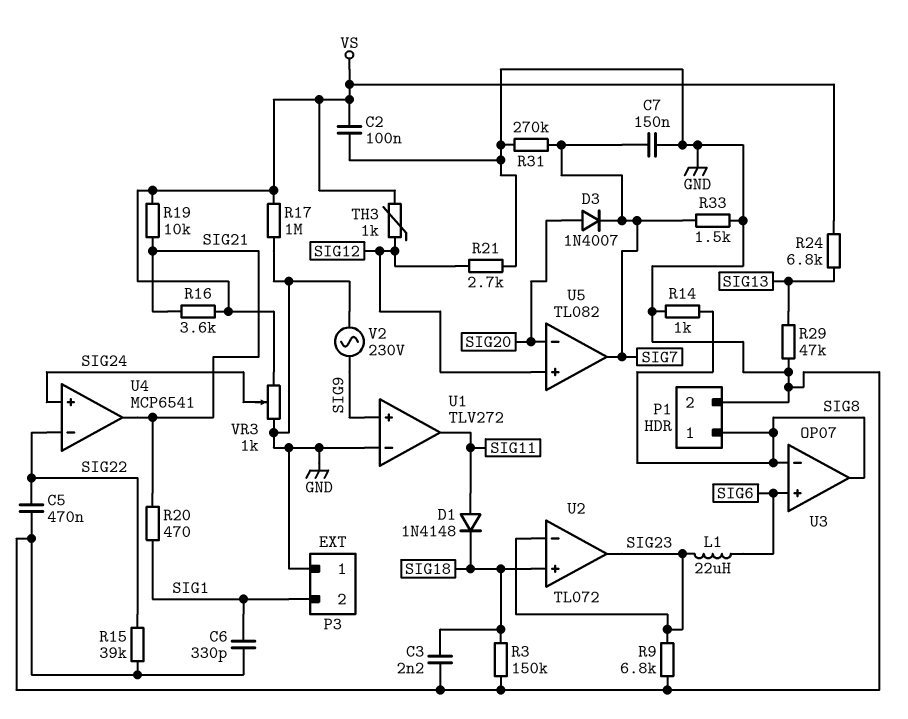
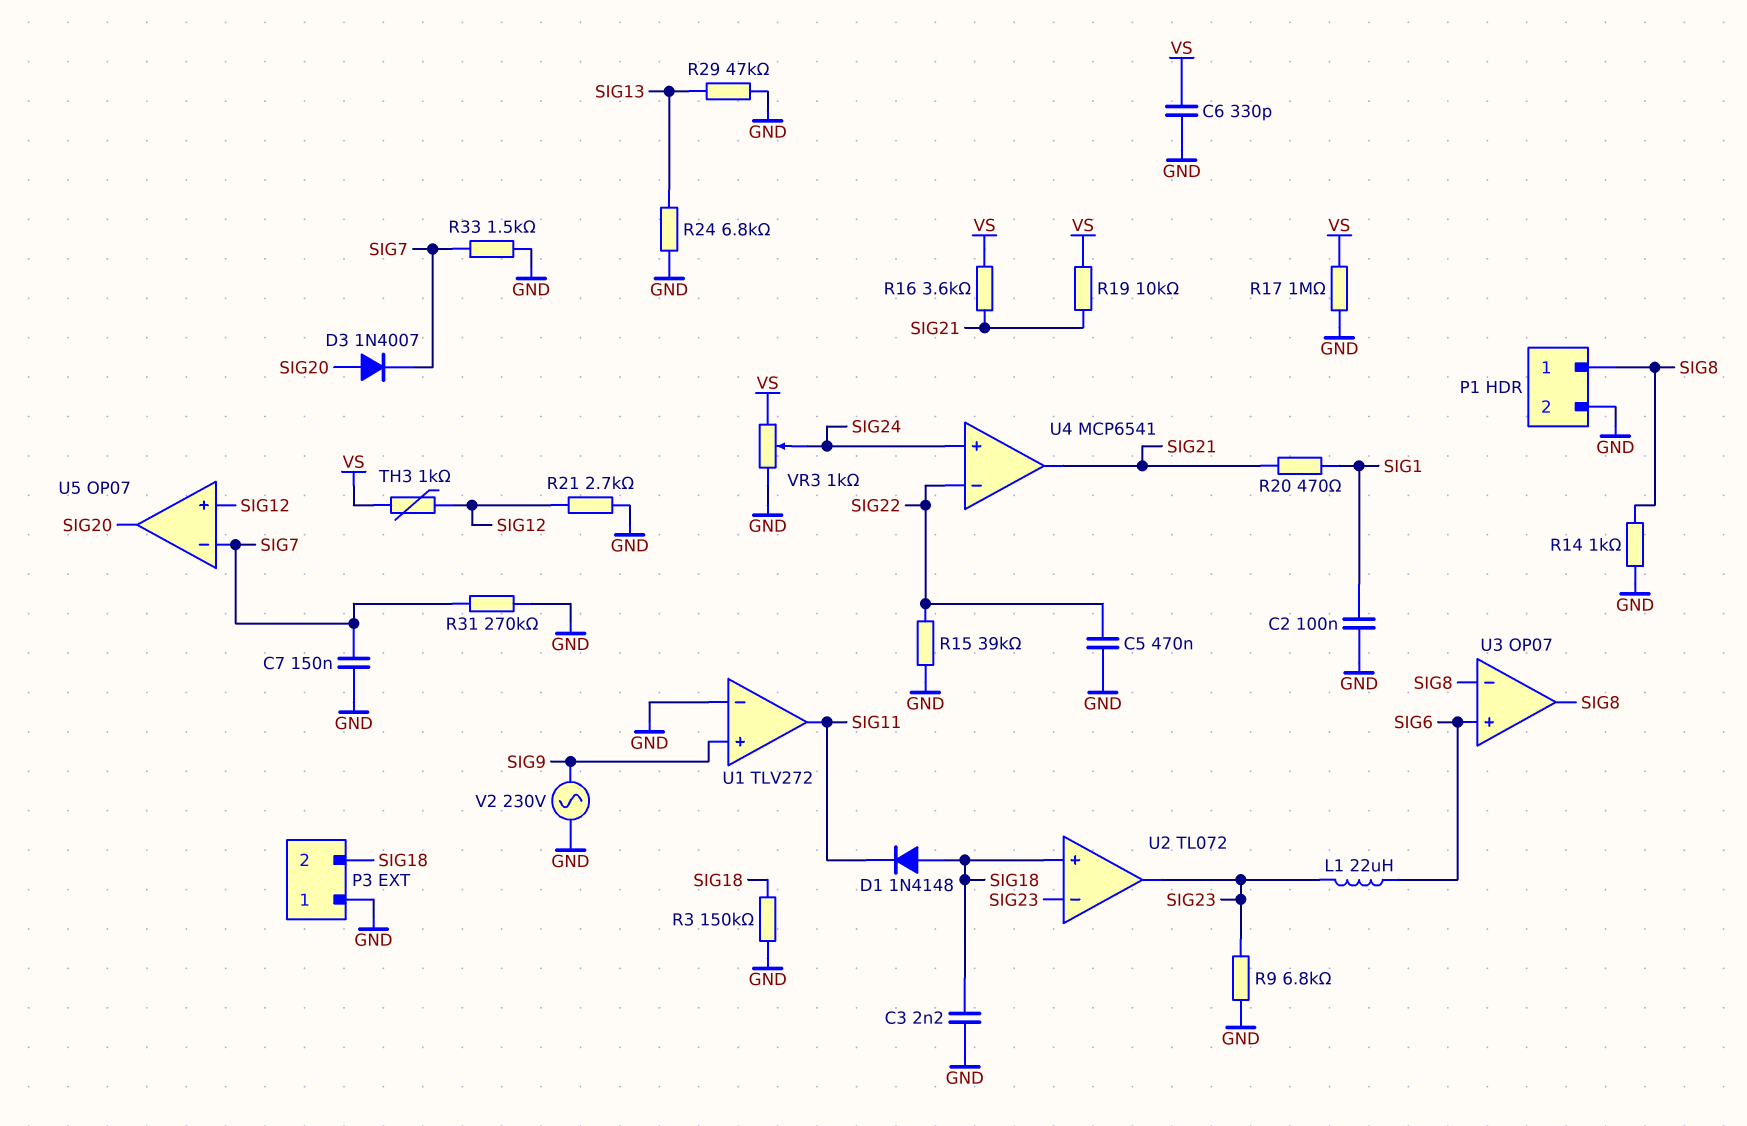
C2: 100nF (GND, VS) -> 100nF (GND, SIG1)
C6: 330pF (GND, SIG1) -> 330pF (GND, VS)
D1: diode 1N4148 (A SIG11, K SIG18) -> diode 1N4148 (A SIG18, K SIG11)
P3 pin 2: SIG1 -> SIG18
R24: 6.8k (SIG13, VS) -> 6.8k (GND, SIG13)
U5: TL082 -> OP07
U5 pin in-: SIG20 -> SIG7
U5 pin out: SIG7 -> SIG20

